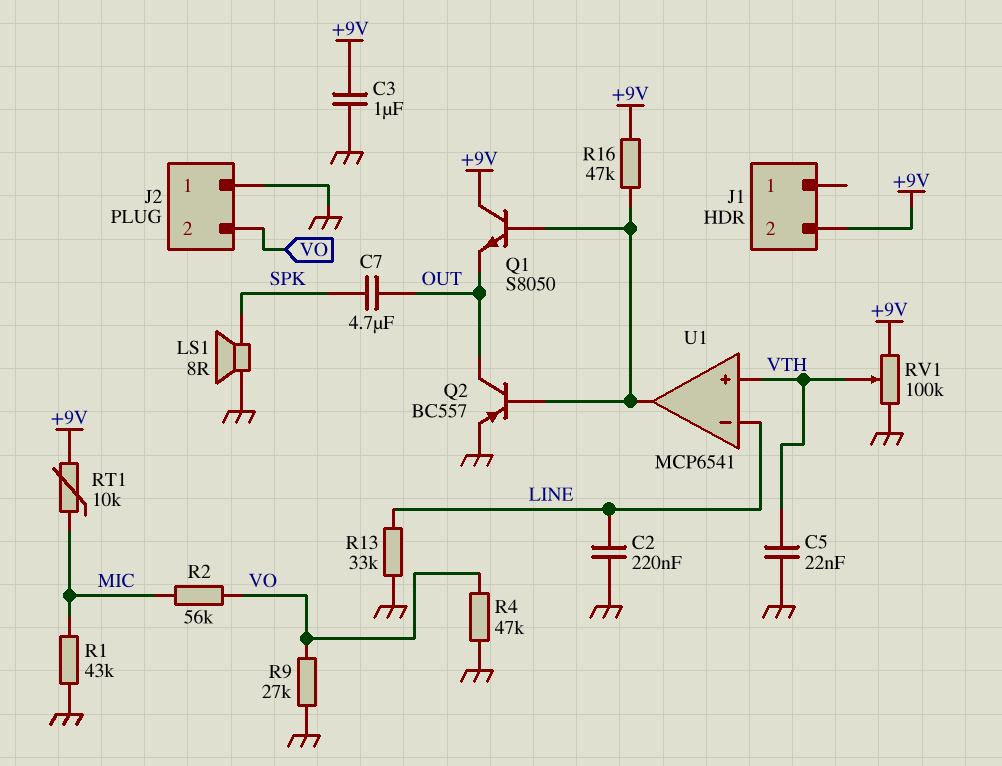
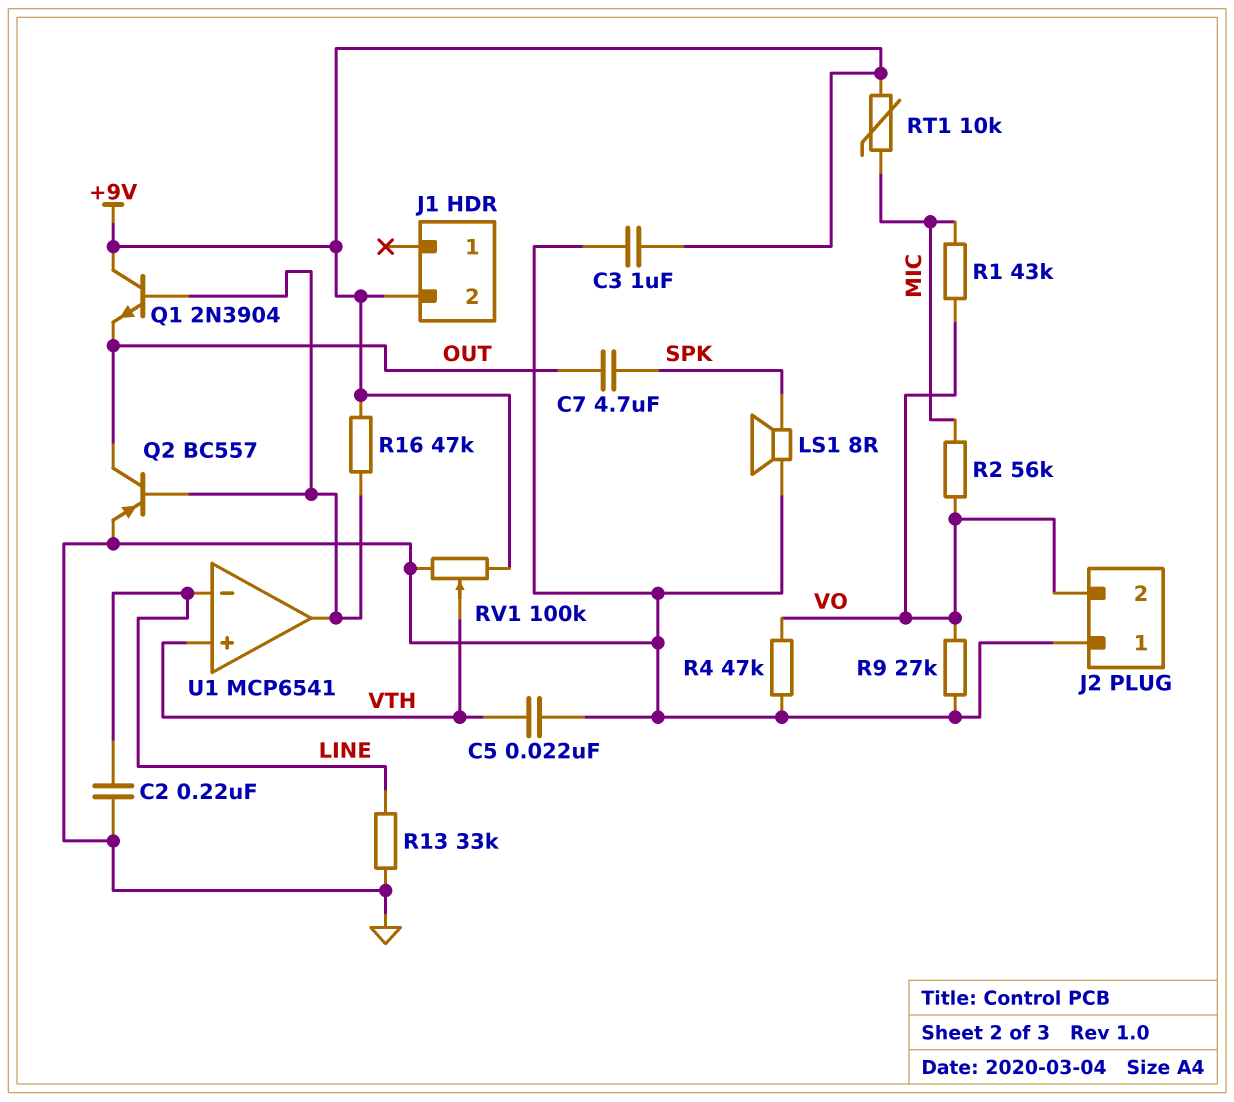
Q1: NPN S8050 (B U1/out, C +9V, E OUT) -> NPN 2N3904 (B U1/out, C +9V, E OUT)
R1: 43k (GND, MIC) -> 43k (MIC, VO)

